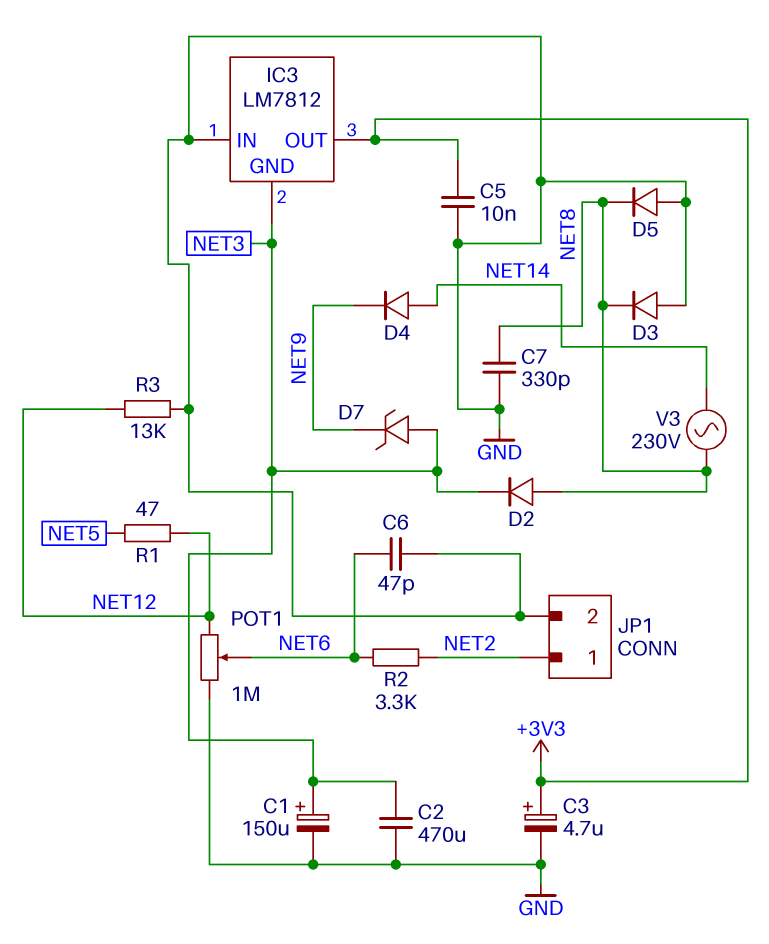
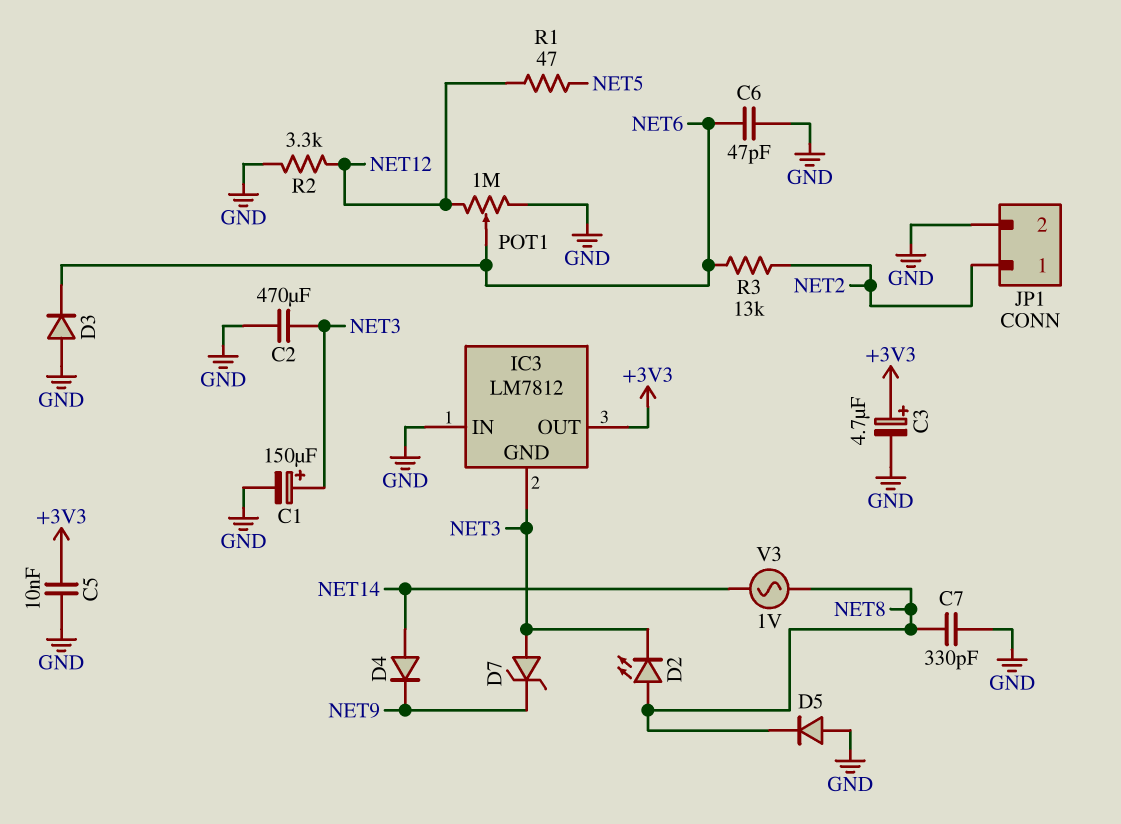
D2: diode (A NET8, K NET3) -> LED (A NET8, K NET3)
D3: diode (A GND, K NET8) -> diode (A GND, K NET6)
R2: 3.3k (NET2, NET6) -> 3.3k (GND, NET12)
R3: 13k (GND, NET12) -> 13k (NET2, NET6)
V3: AC 230V (NET8, NET14) -> AC 1V (NET8, NET14)

